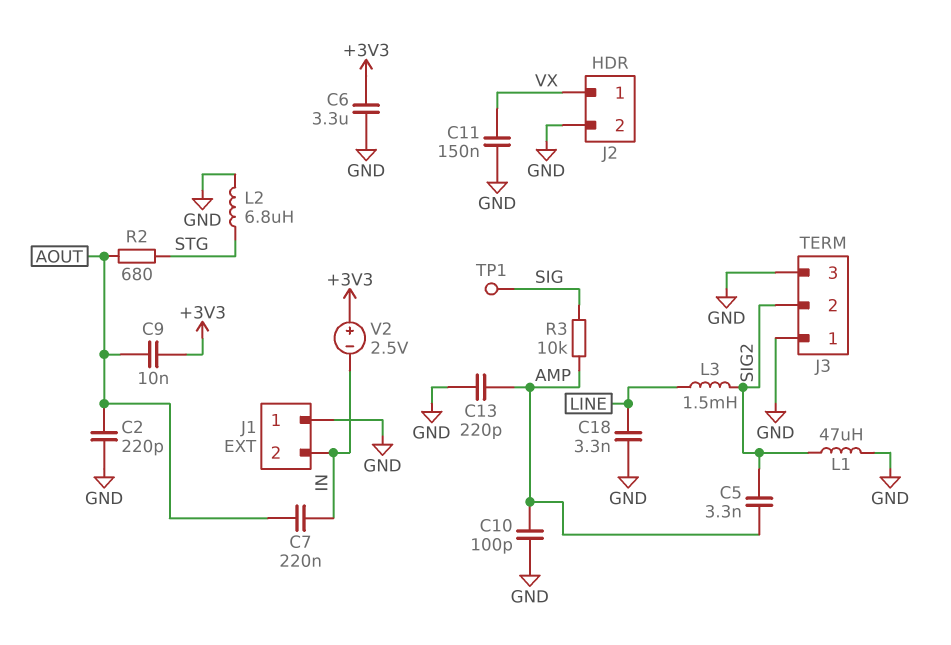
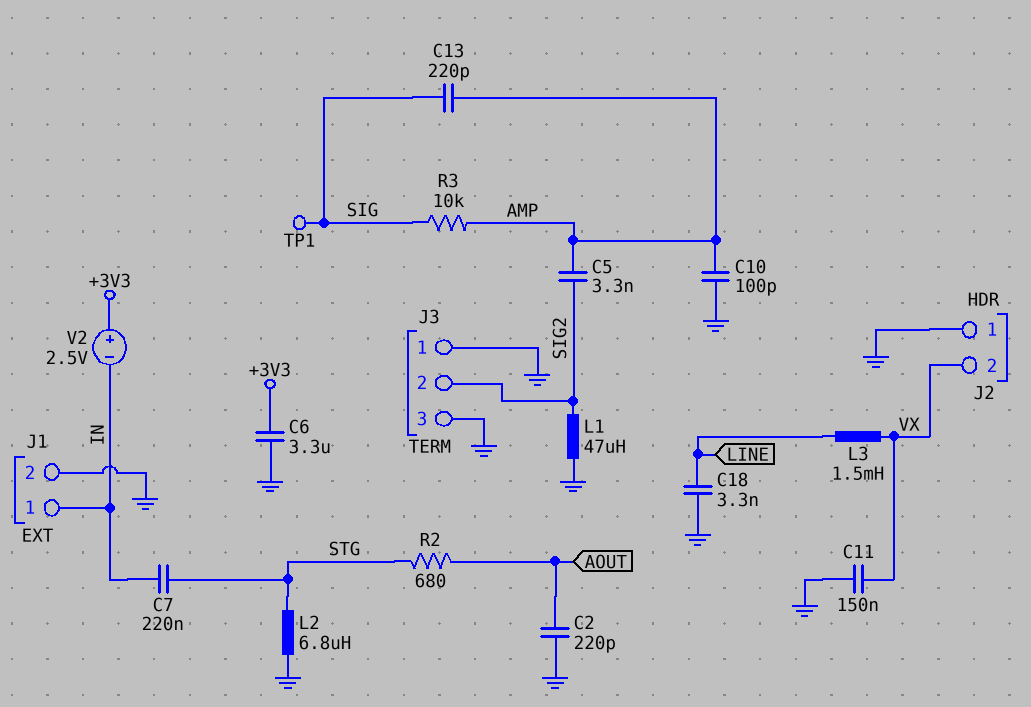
C7: 220nF (AOUT, IN) -> 220nF (IN, STG)
C9: 10nF (+3V3, AOUT) -> none
C13: 220pF (AMP, GND) -> 220pF (AMP, SIG)
J1 pin 1: GND -> IN
J1 pin 2: IN -> GND
J2 pin 1: VX -> GND
J2 pin 2: GND -> VX
L3: 1.5mH (LINE, SIG2) -> 1.5mH (LINE, VX)

